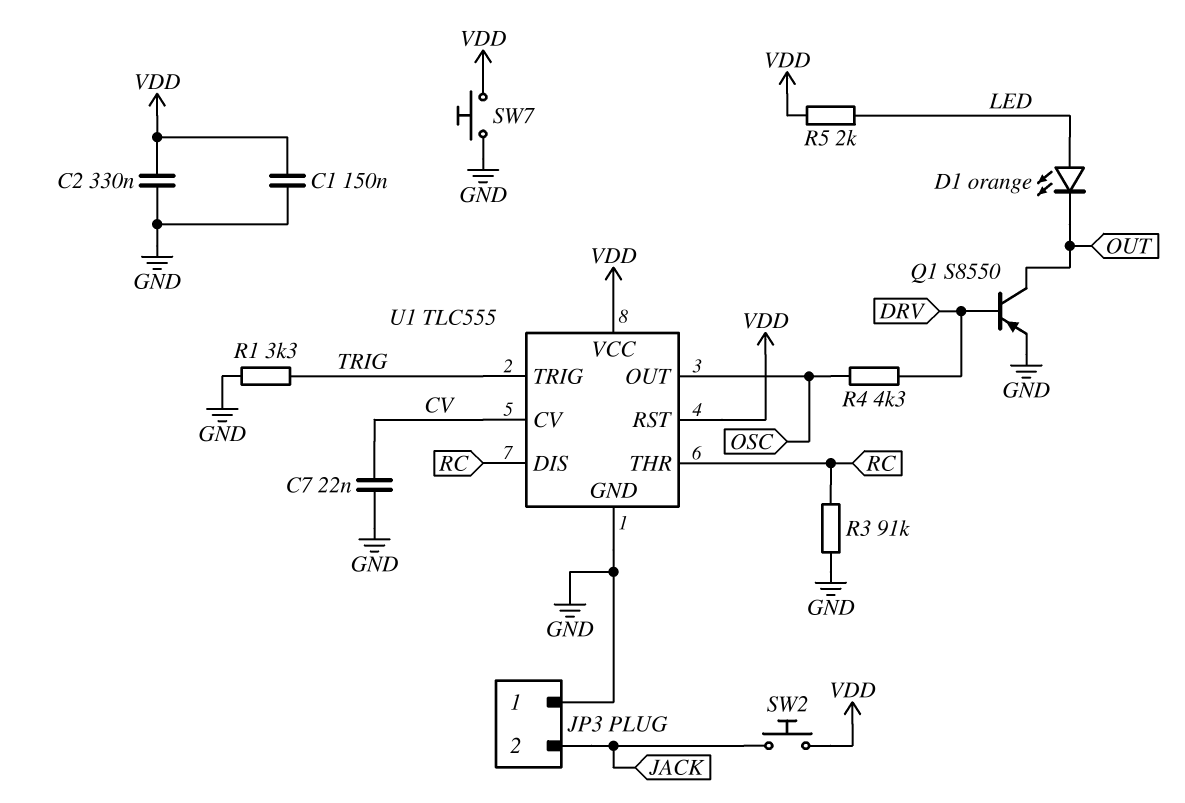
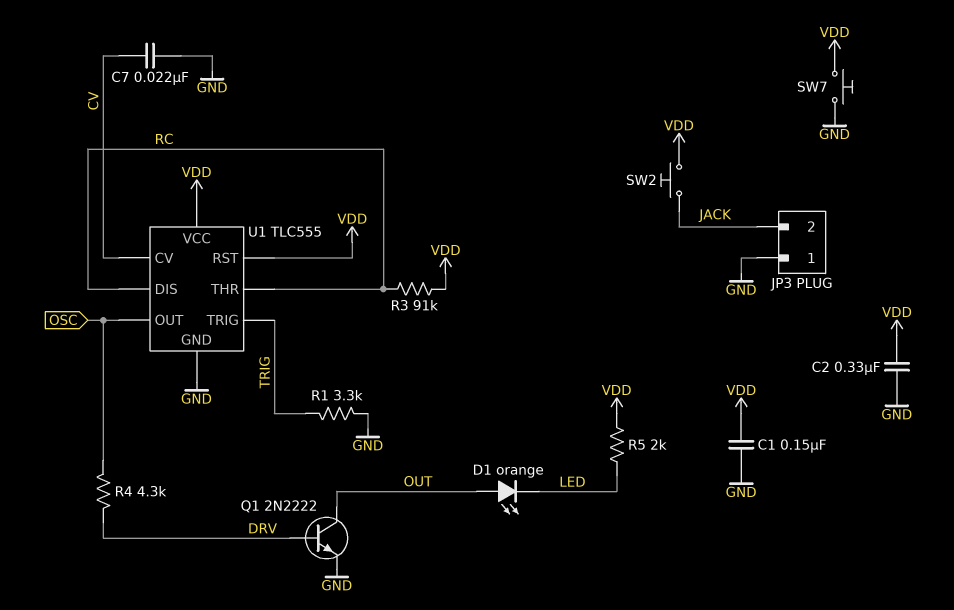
D1: LED orange (A LED, K OUT) -> LED orange (A OUT, K LED)
Q1: PNP S8550 (B DRV, C OUT, E GND) -> NPN 2N2222 (B DRV, C OUT, E GND)
R3: 91k (GND, RC) -> 91k (RC, VDD)

